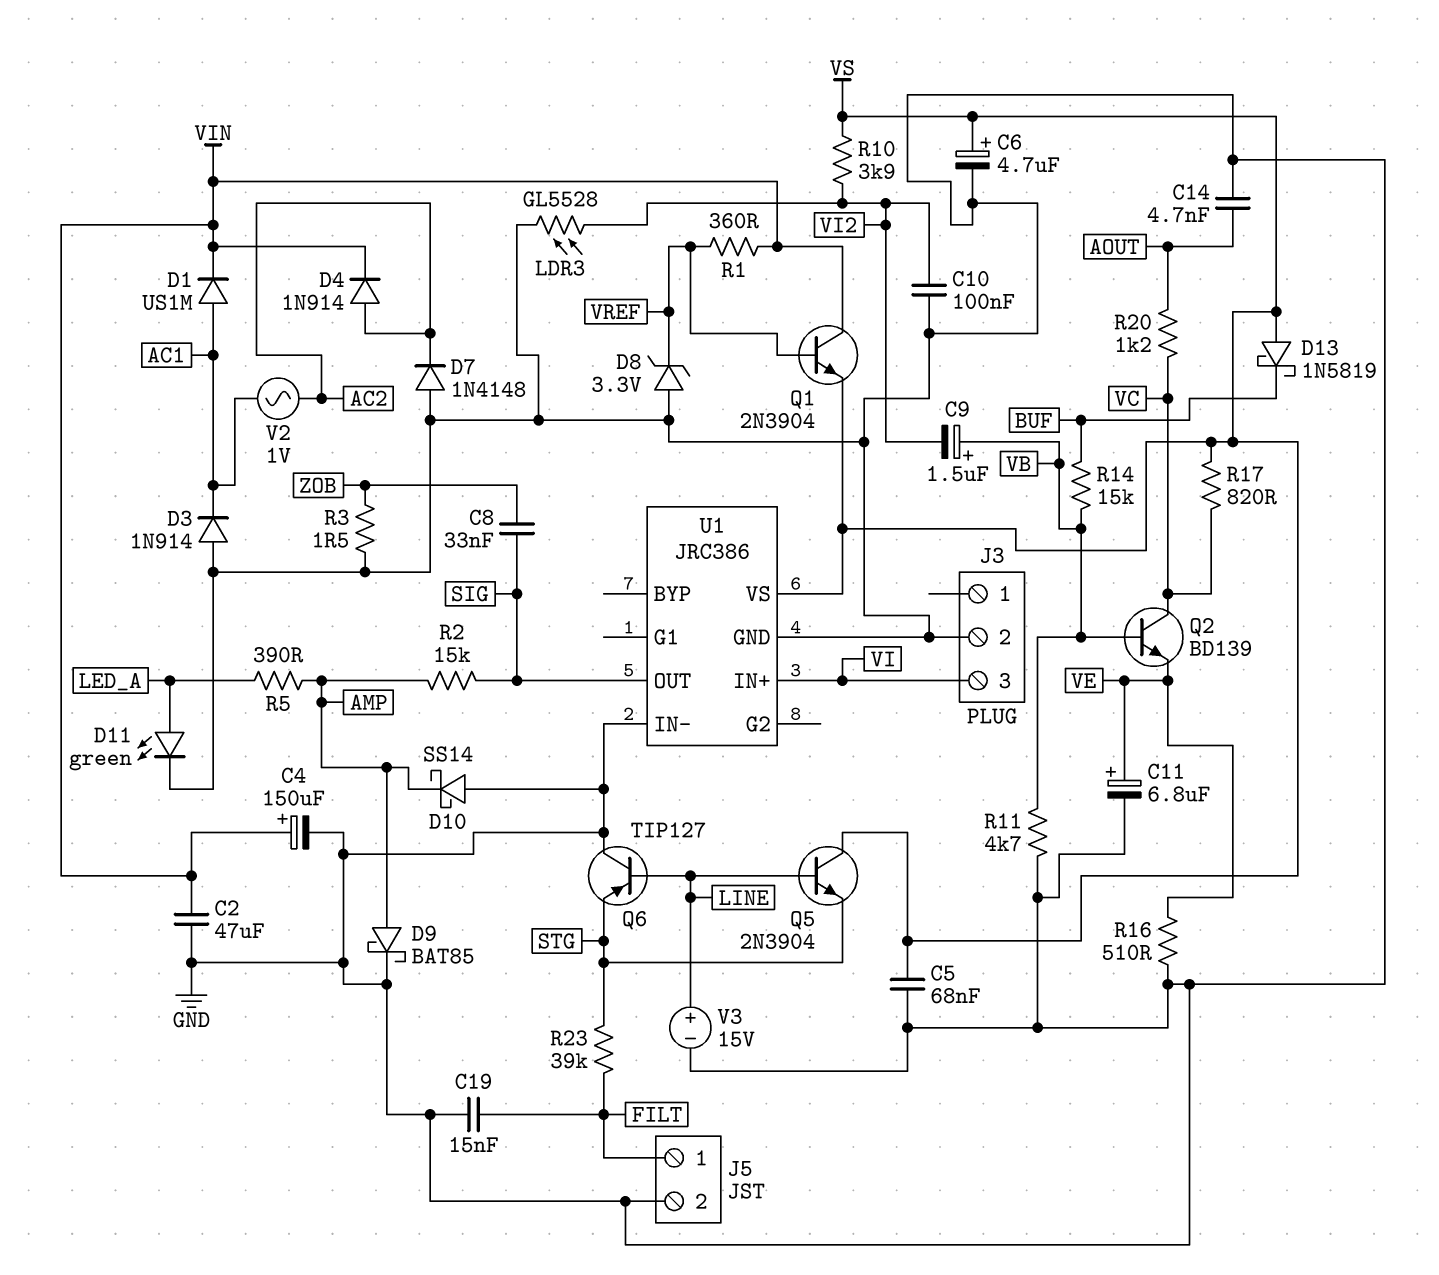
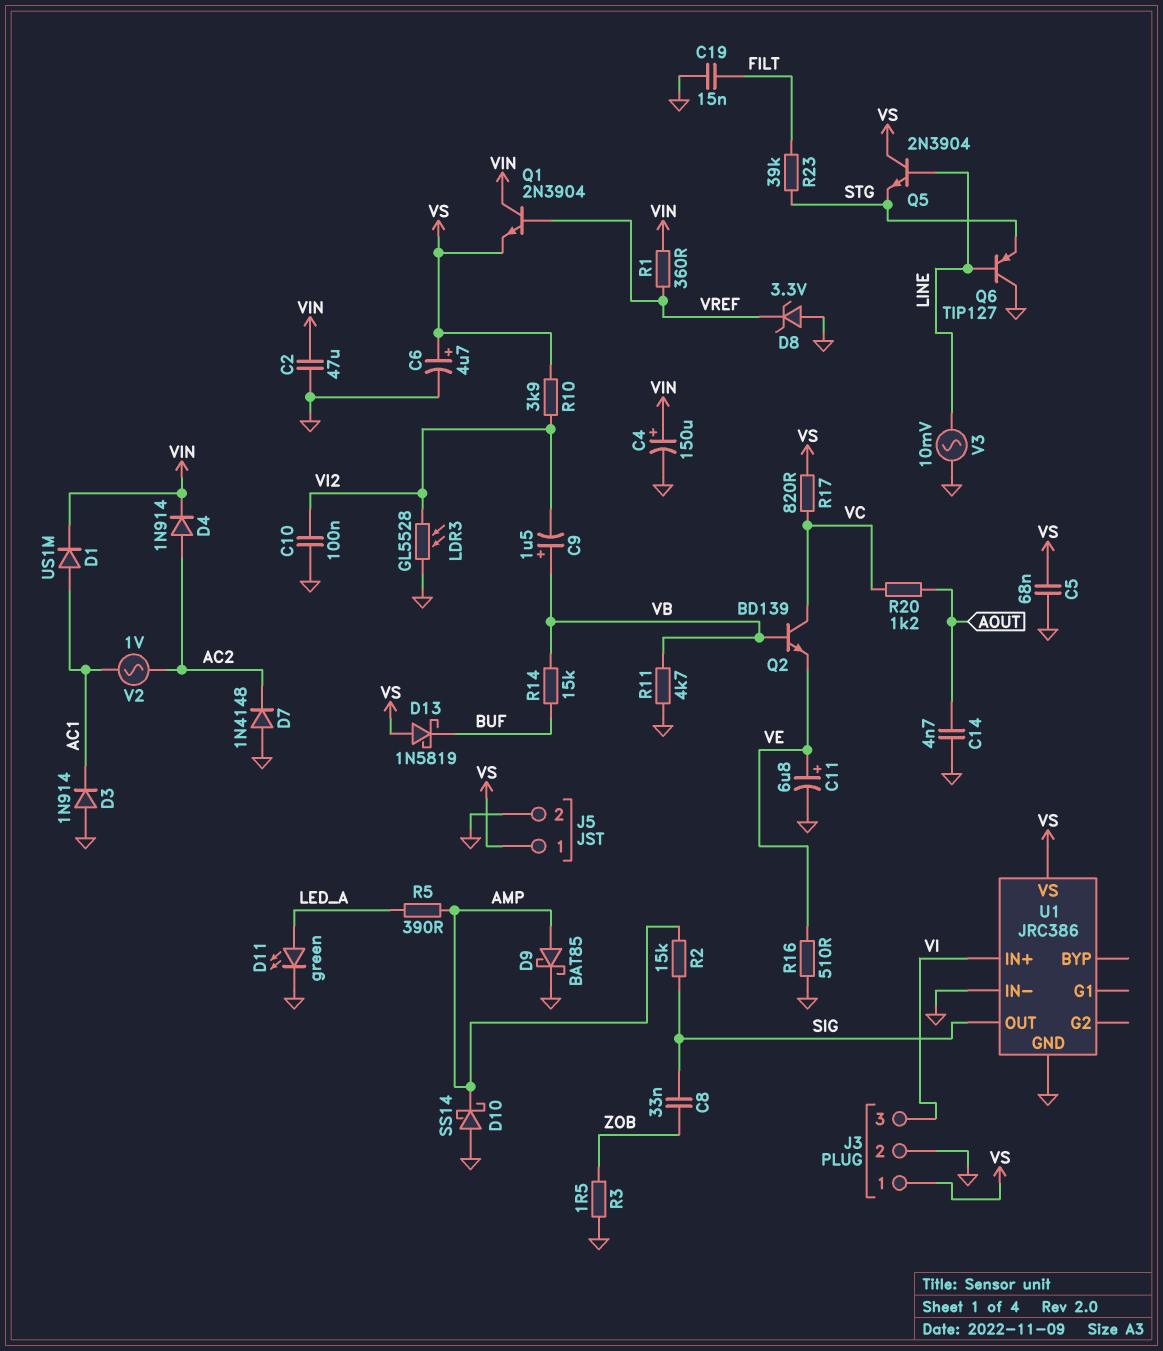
J3 pin 1: none -> VS
J5 pin 1: FILT -> VS
V3: 15V (plus LINE, minus GND) -> AC 10mV (GND, LINE)

